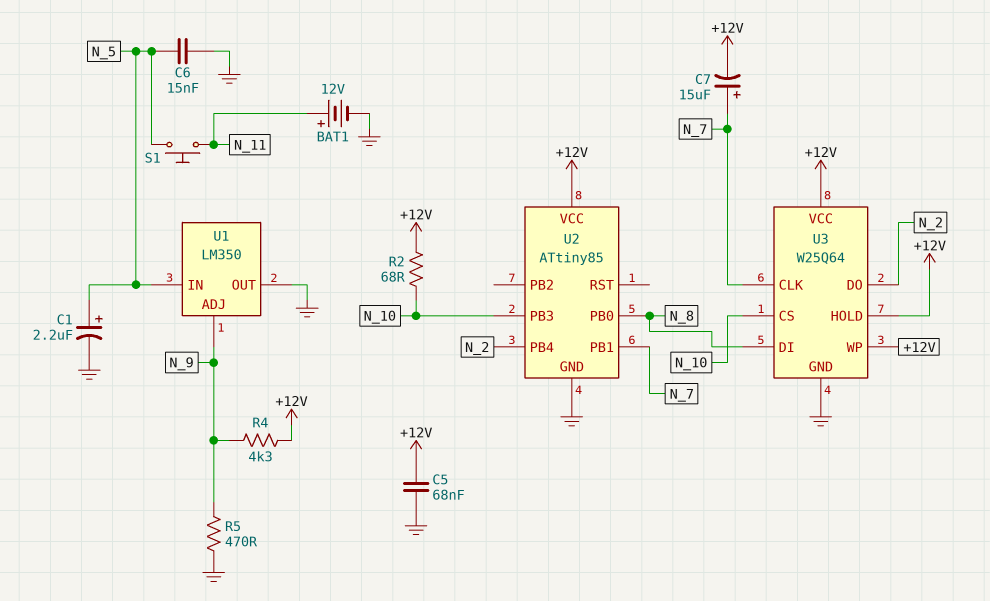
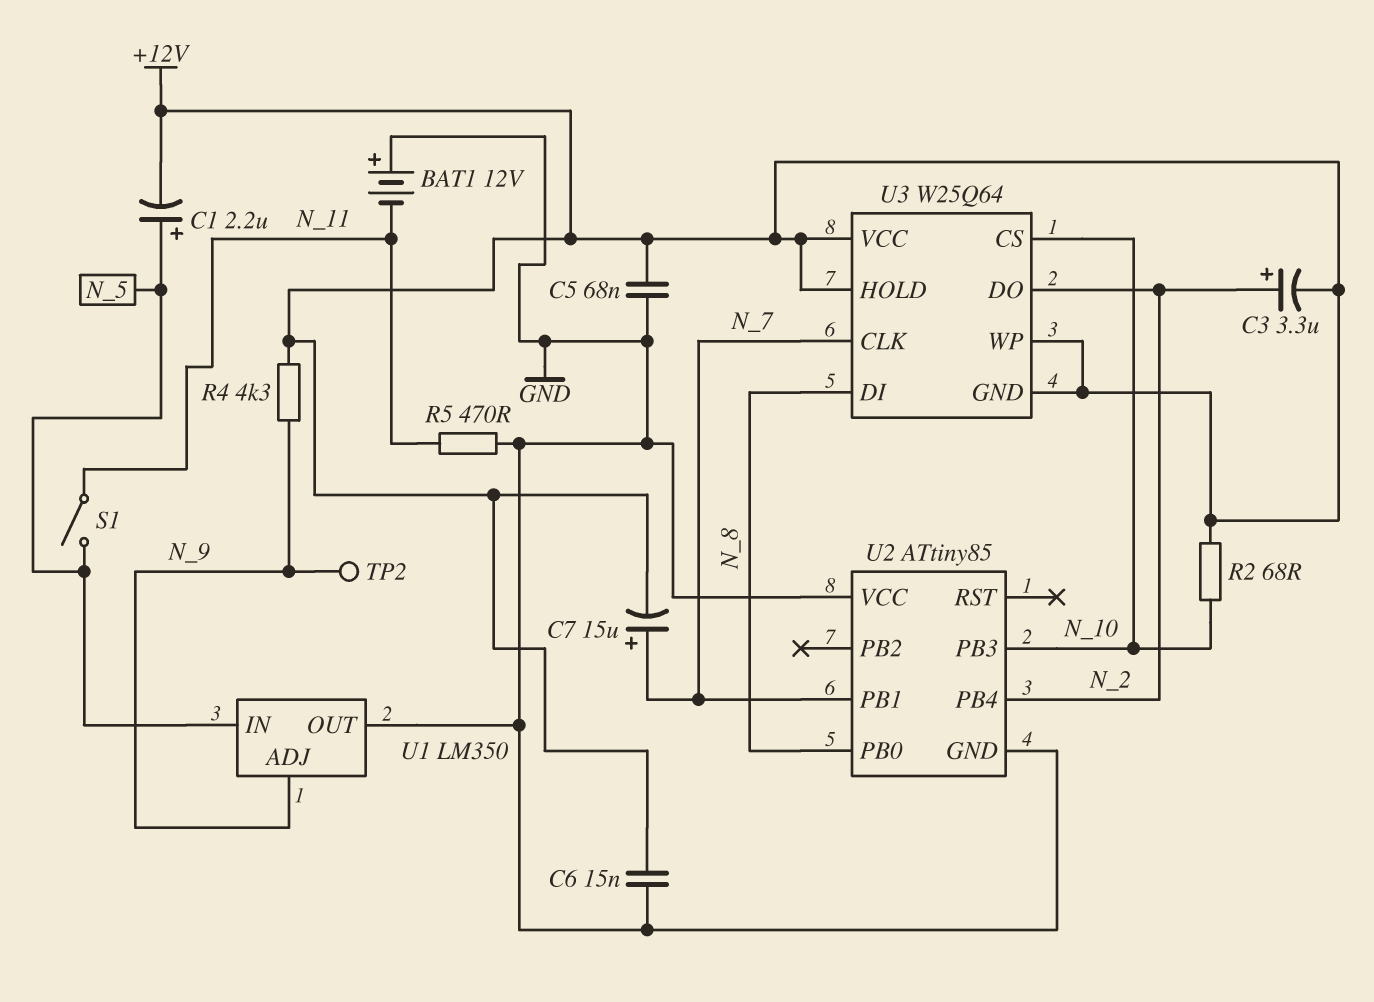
BAT1: 12V (plus N_11, minus GND) -> 12V (plus GND, minus N_11)
C1: 2.2uF (plus N_5, minus GND) -> 2.2uF (plus N_5, minus +12V)
C3: none -> 3.3uF (plus N_2, minus +12V)
C6: 15nF (GND, N_5) -> 15nF (+12V, GND)
R5: 470 (GND, N_9) -> 470 (GND, N_11)
S1: button (N_5, N_11) -> switch (N_5, N_11)
TP2: none -> test point (N_9)
U2 pin VCC: +12V -> GND
U3 pin GND: GND -> +12V

